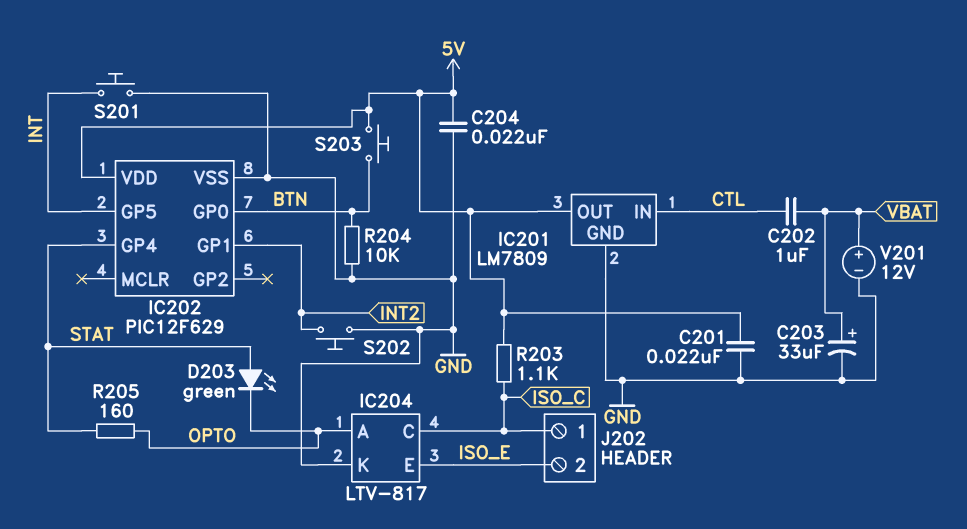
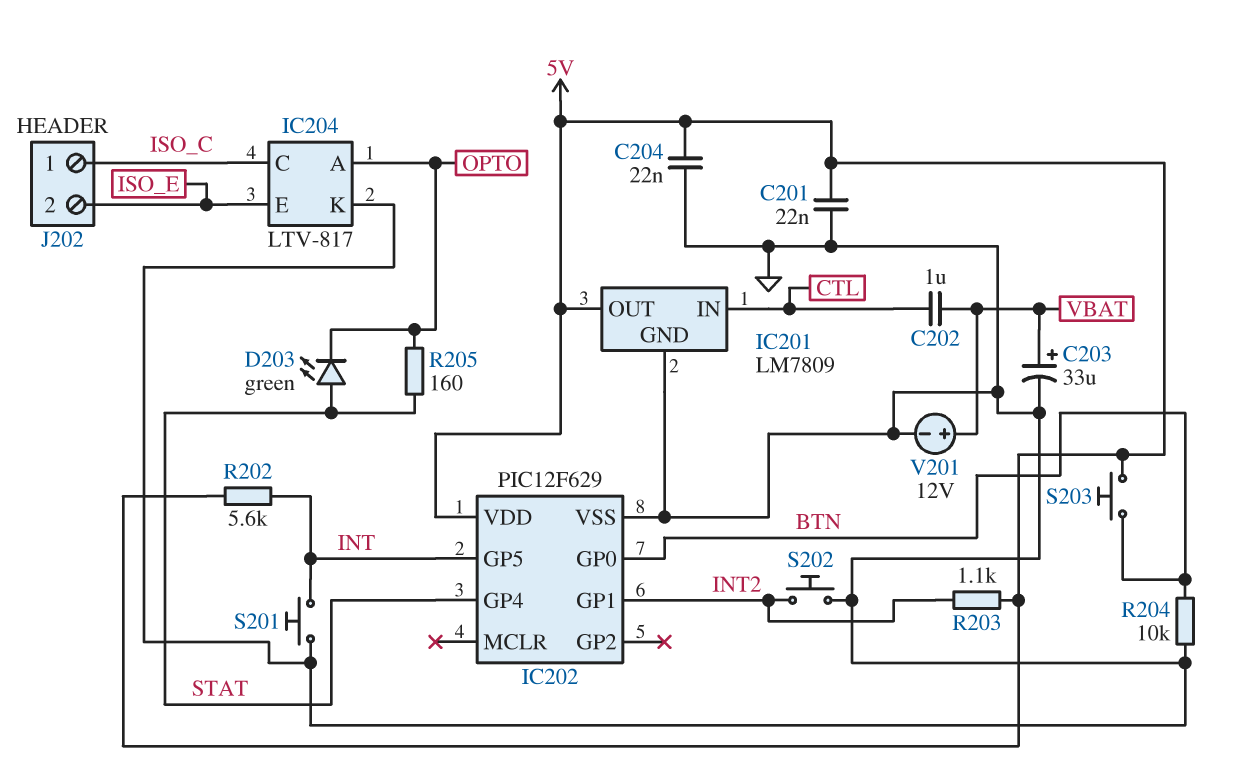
R202: none -> 5.6k (5V, INT)
R203: 1.1k (5V, ISO_C) -> 1.1k (5V, INT2)

